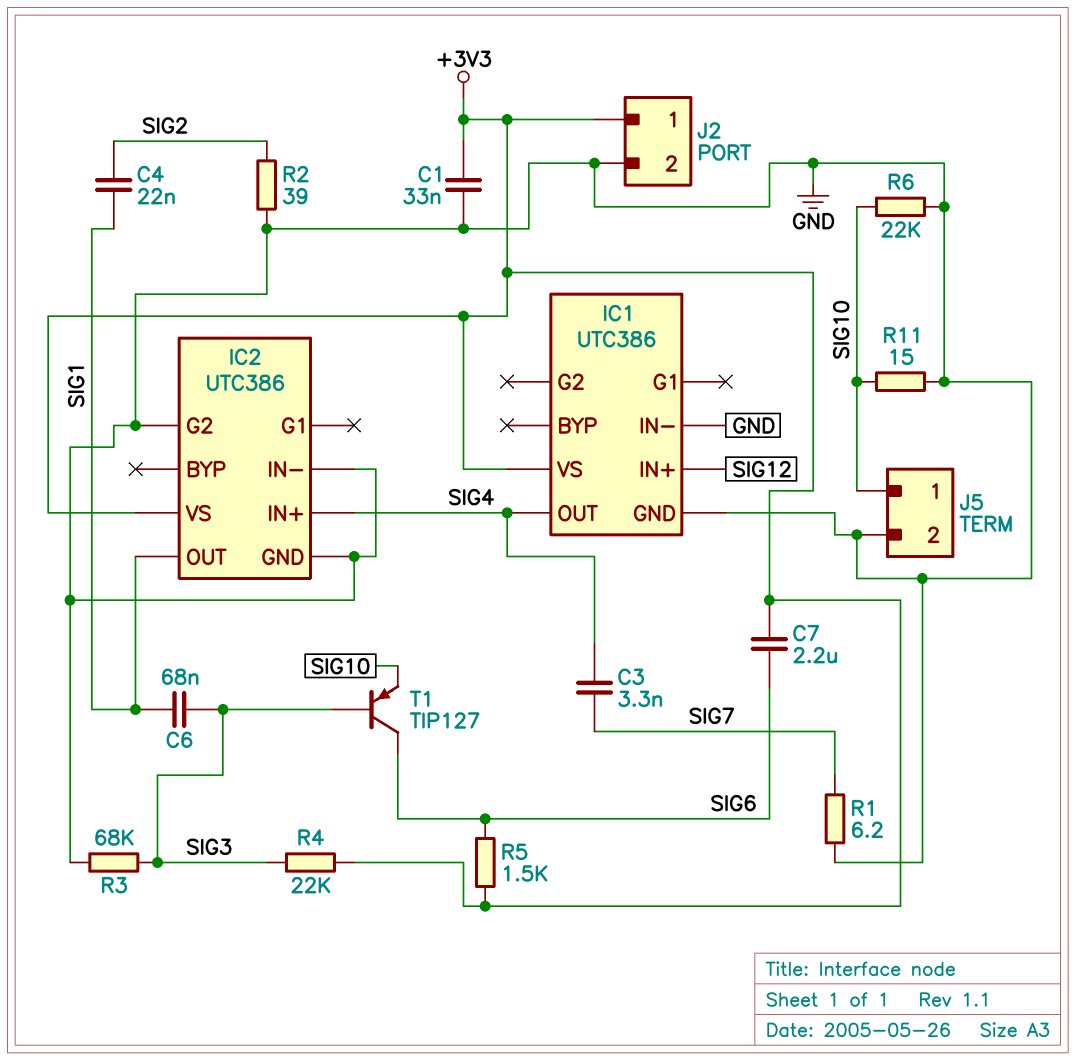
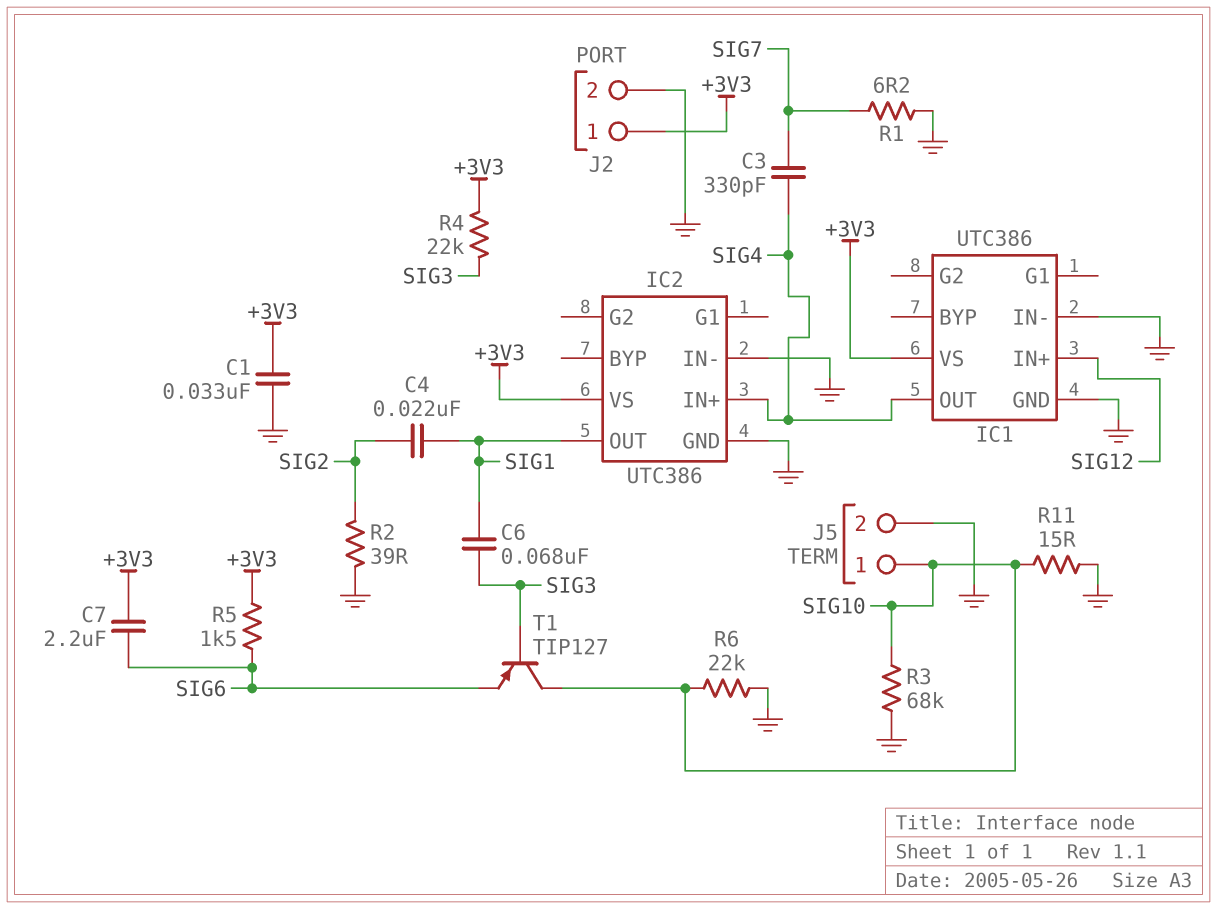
C3: 3.3nF (SIG4, SIG7) -> 330pF (SIG4, SIG7)
IC2 pin G2: GND -> none
R3: 68k (GND, SIG3) -> 68k (GND, SIG10)
T1: PNP TIP127 (B SIG3, C SIG6, E SIG10) -> PNP TIP127 (B SIG3, C SIG10, E SIG6)

